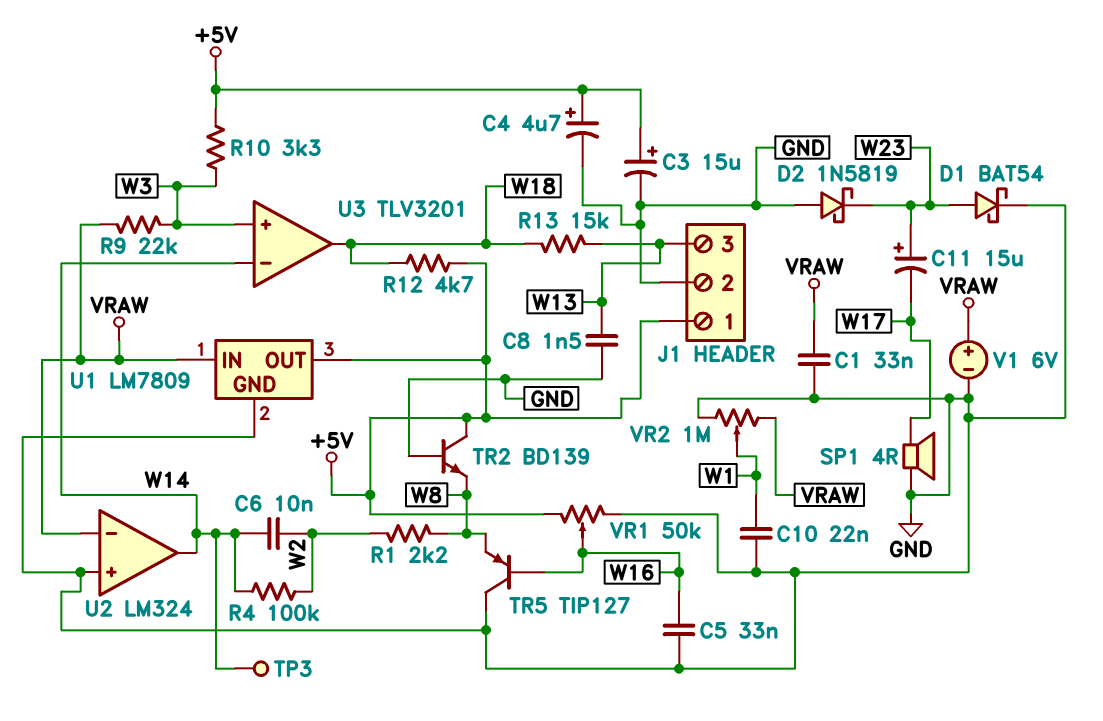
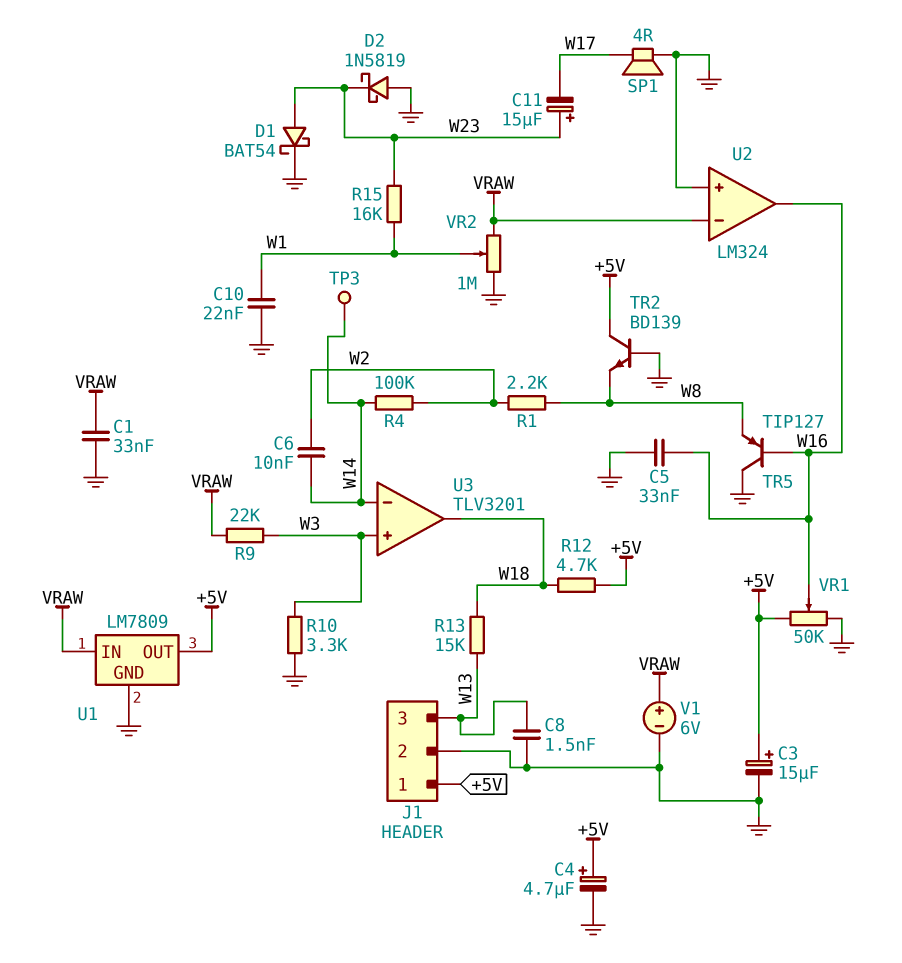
R10: 3.3k (+5V, W3) -> 3.3k (GND, W3)
R15: none -> 16k (W1, W23)
U2 pin out: W14 -> W16

